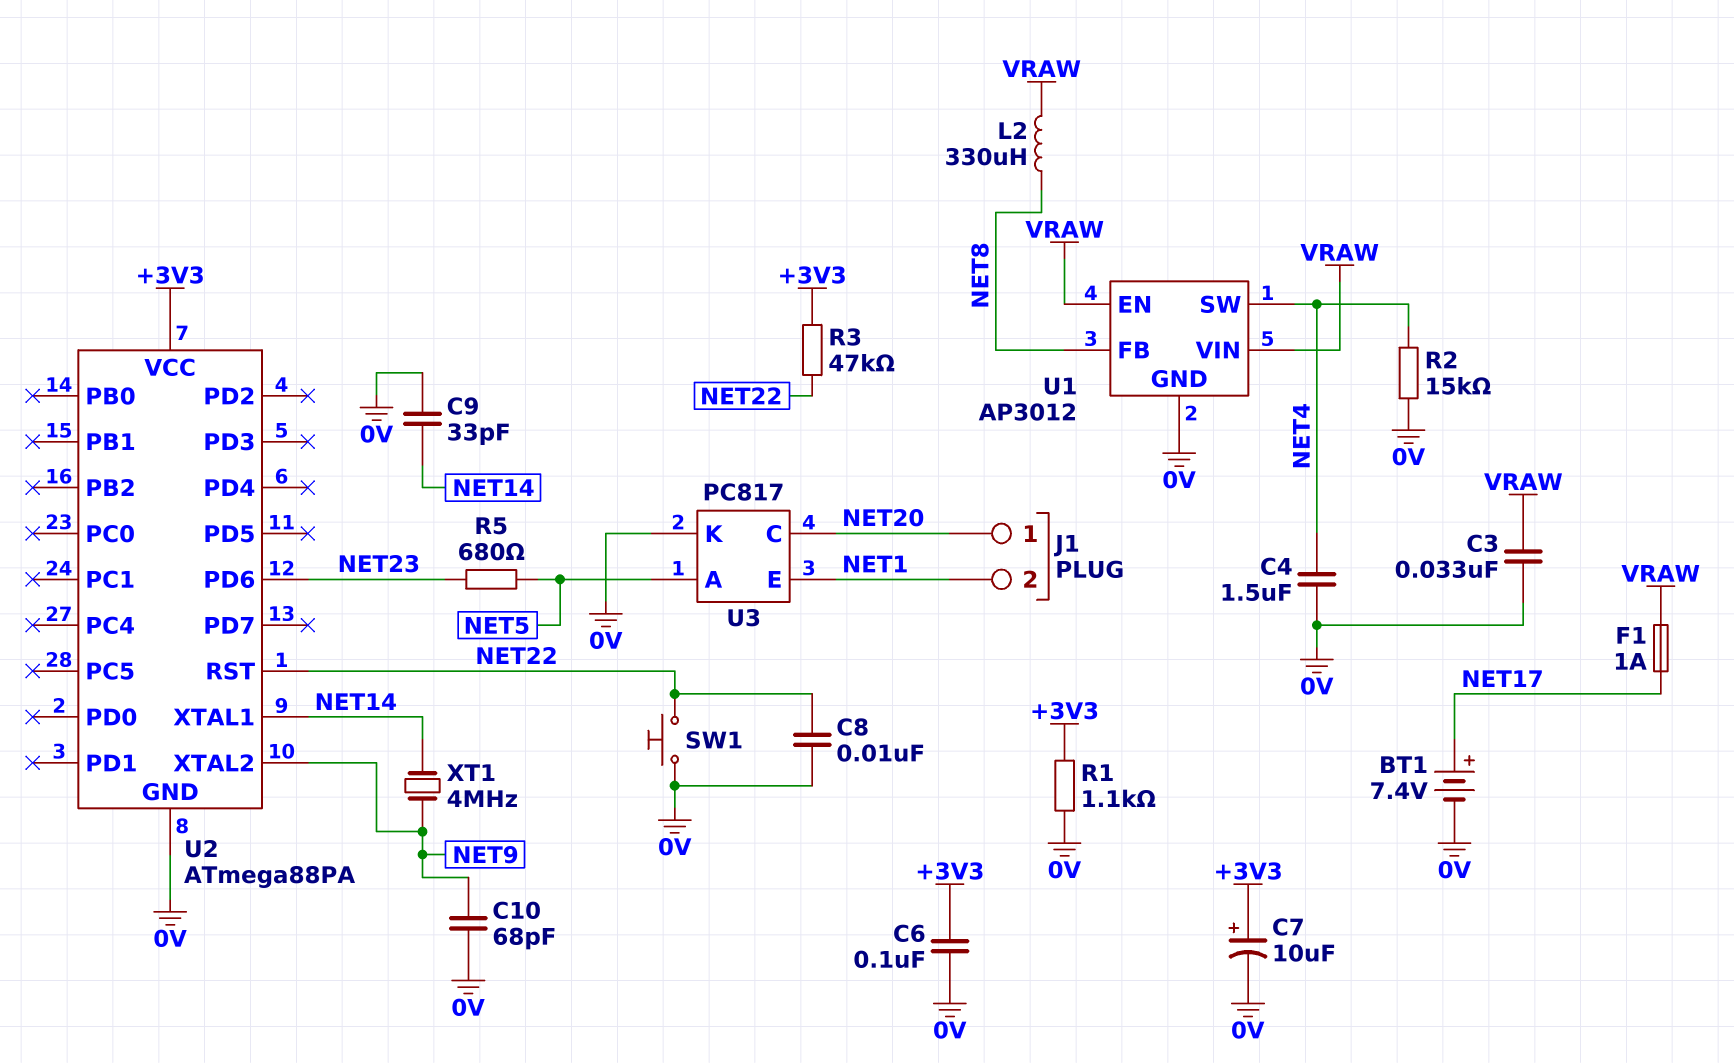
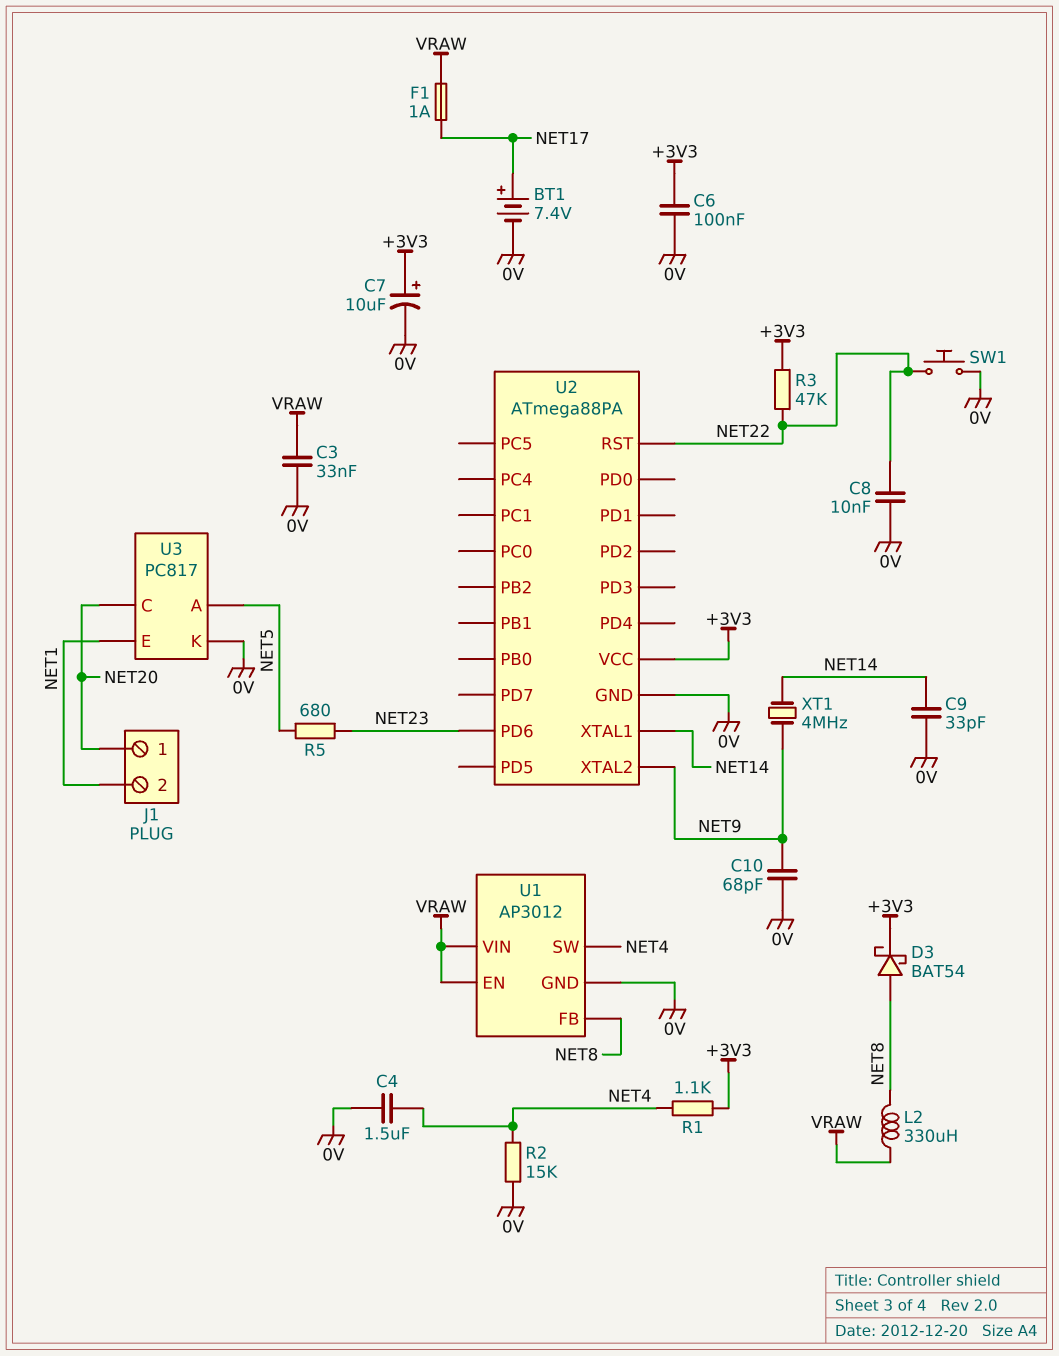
D3: none -> schottky BAT54 (A NET8, K +3V3)
R1: 1.1k (+3V3, 0V) -> 1.1k (+3V3, NET4)

